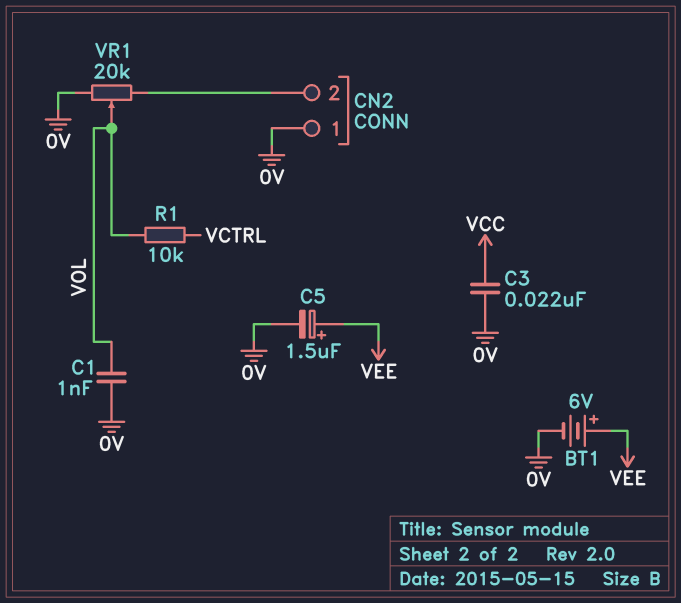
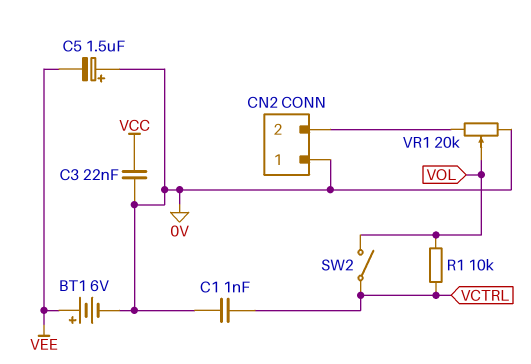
C1: 1nF (0V, VOL) -> 1nF (0V, VCTRL)
C5: 1.5uF (plus VEE, minus 0V) -> 1.5uF (plus 0V, minus VEE)
SW2: none -> switch (VCTRL, VOL)

